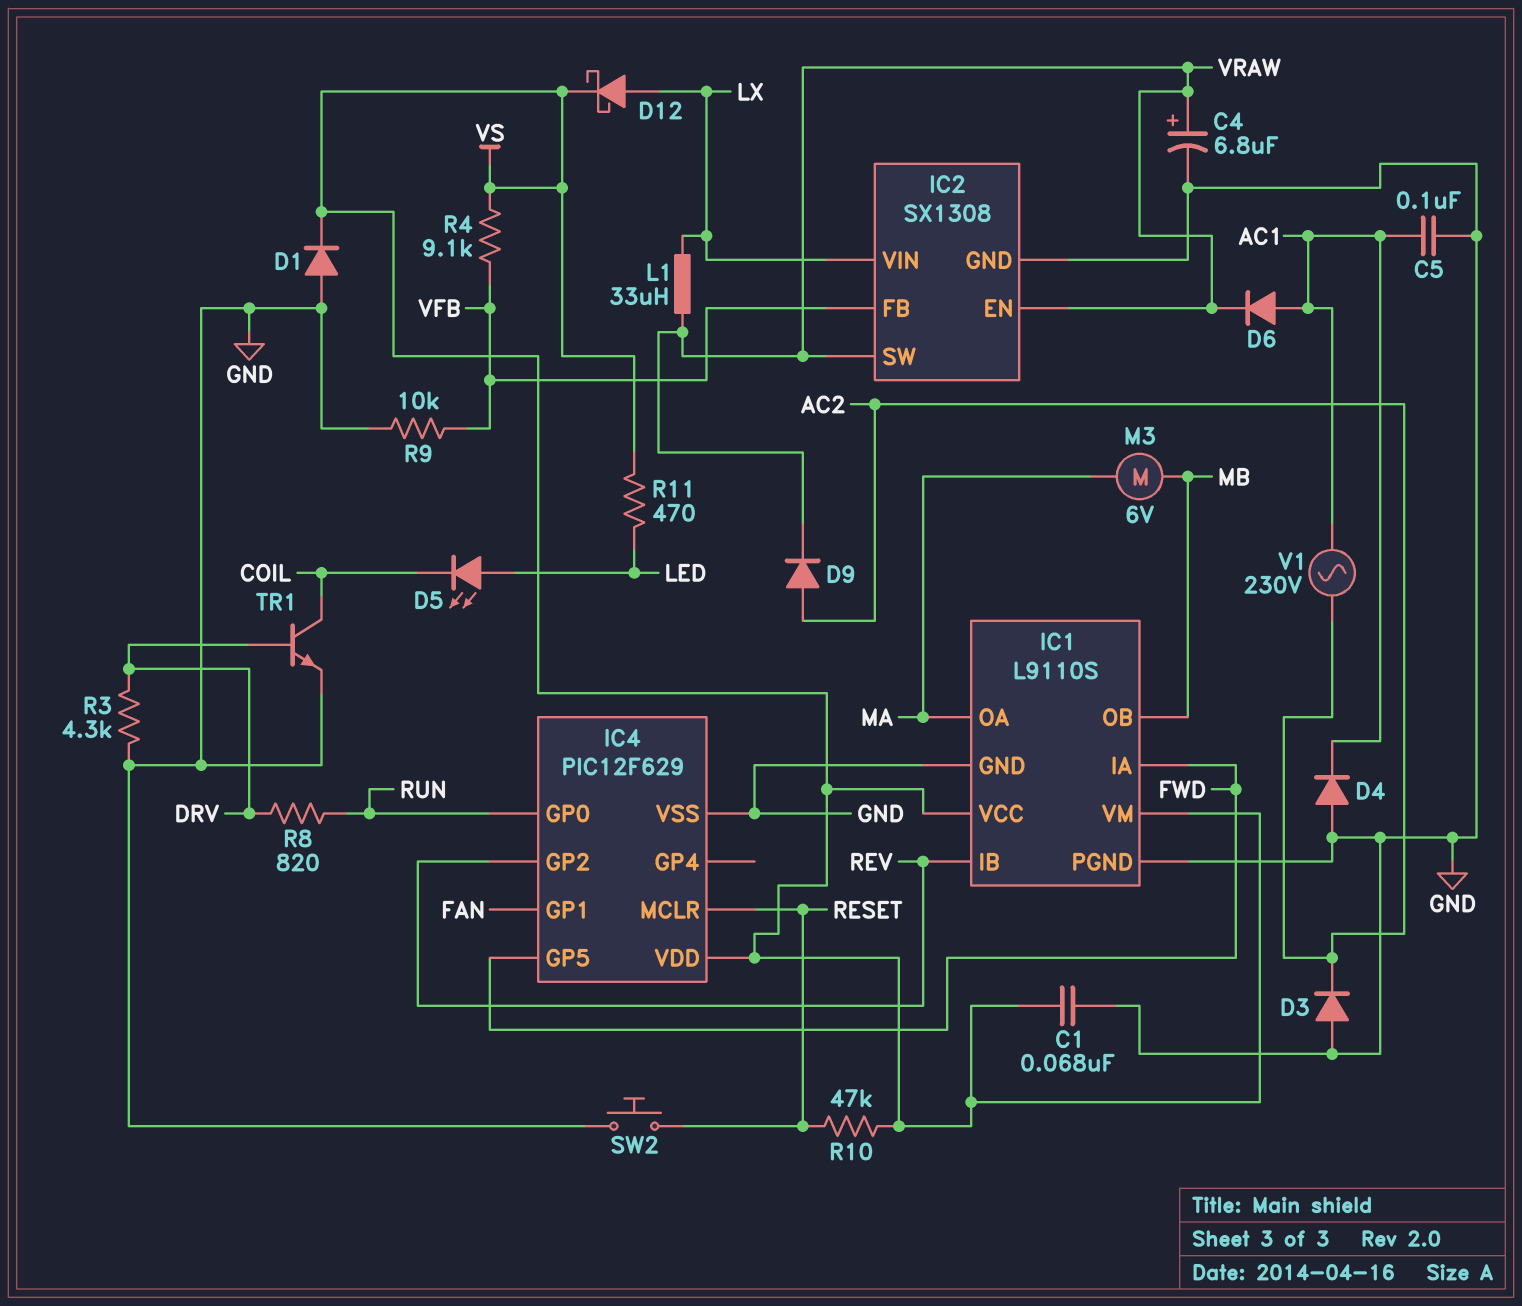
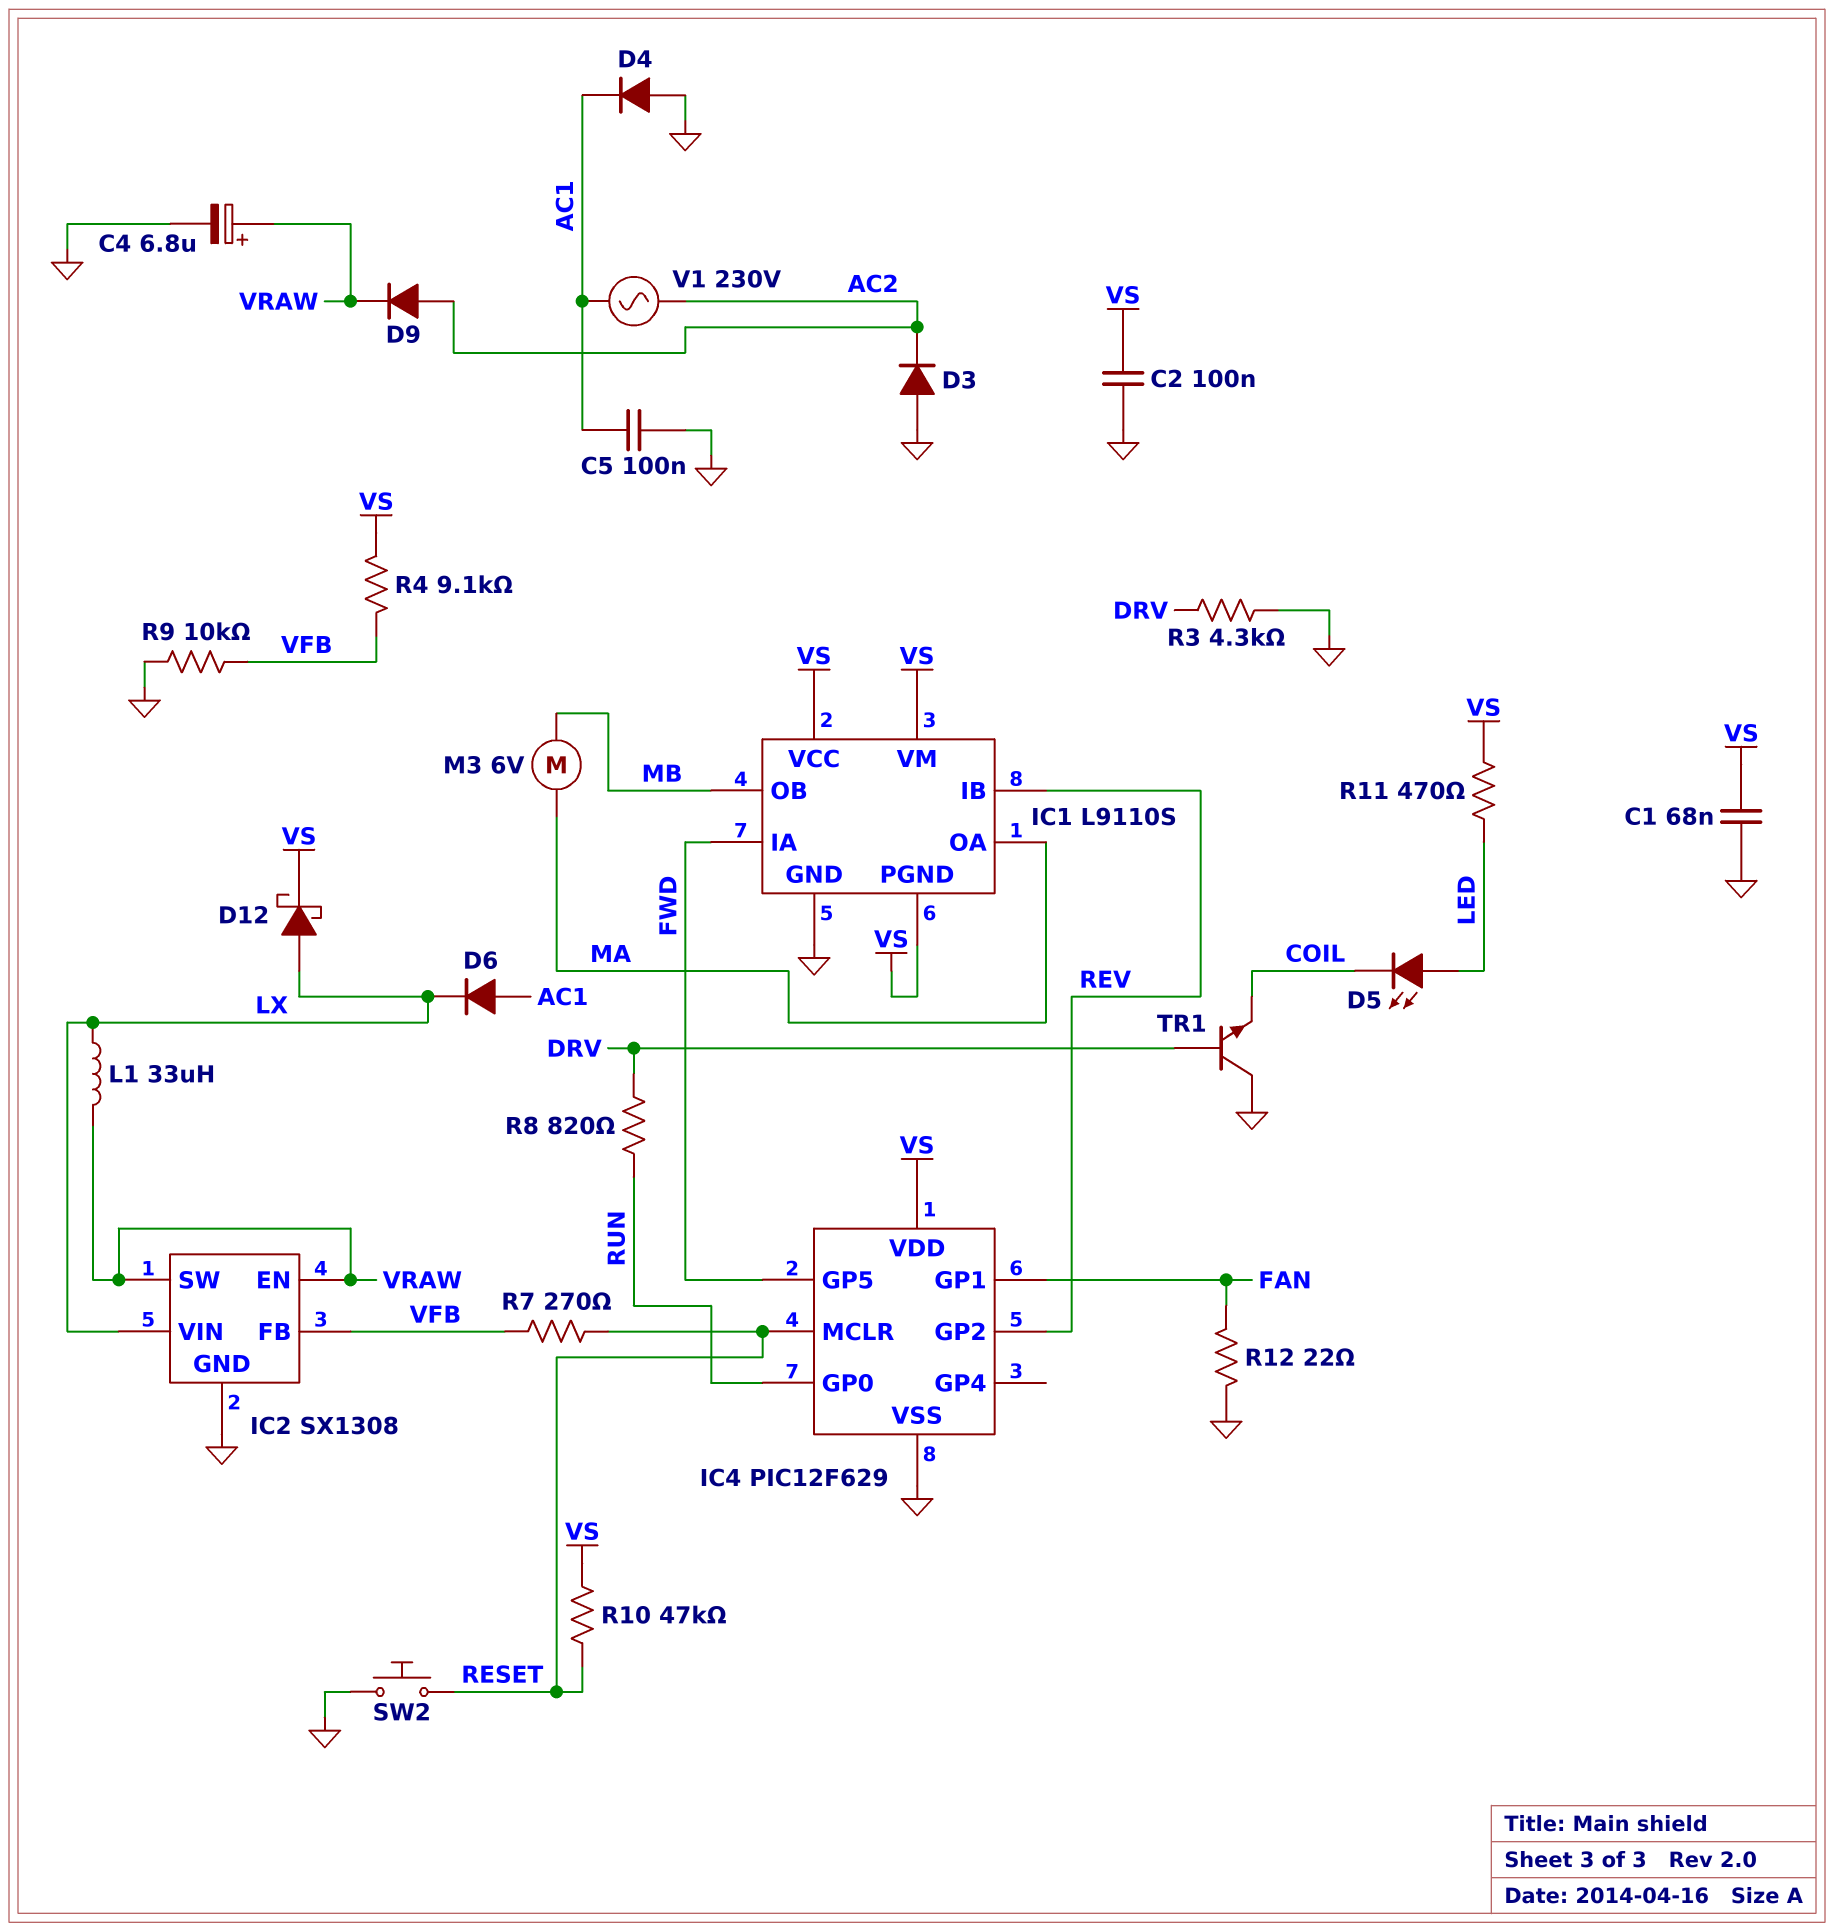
C2: none -> 100nF (GND, VS)
D1: diode (A GND, K VS) -> none
D6: diode (A AC1, K VRAW) -> diode (A AC1, K LX)
IC1 pin PGND: GND -> VS
R7: none -> 270 (RESET, VFB)
R12: none -> 22 (FAN, GND)
TR1: NPN (B DRV, C COIL, E GND) -> NPN (B DRV, C GND, E COIL)

